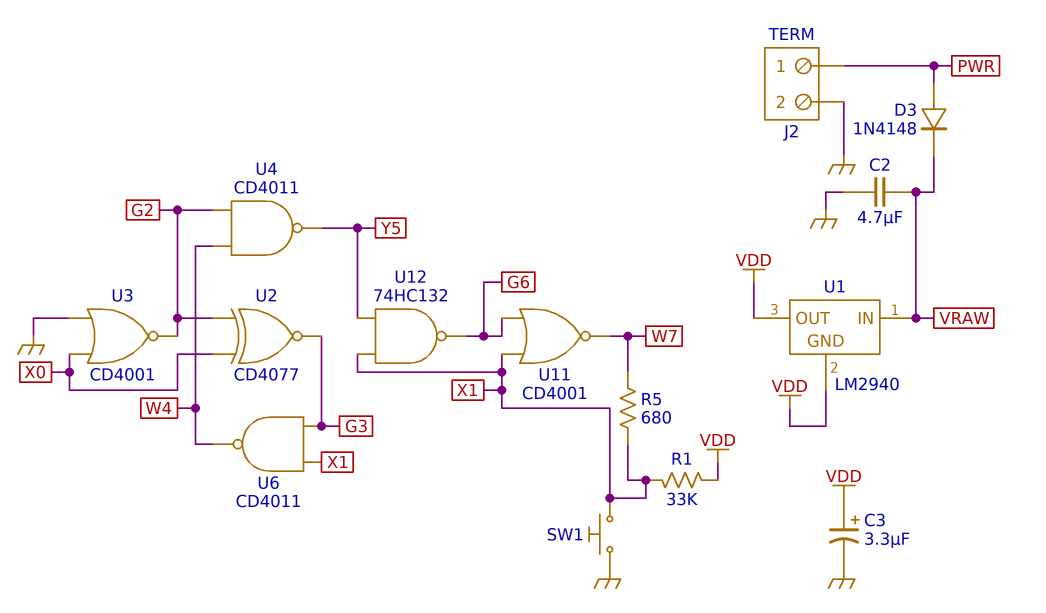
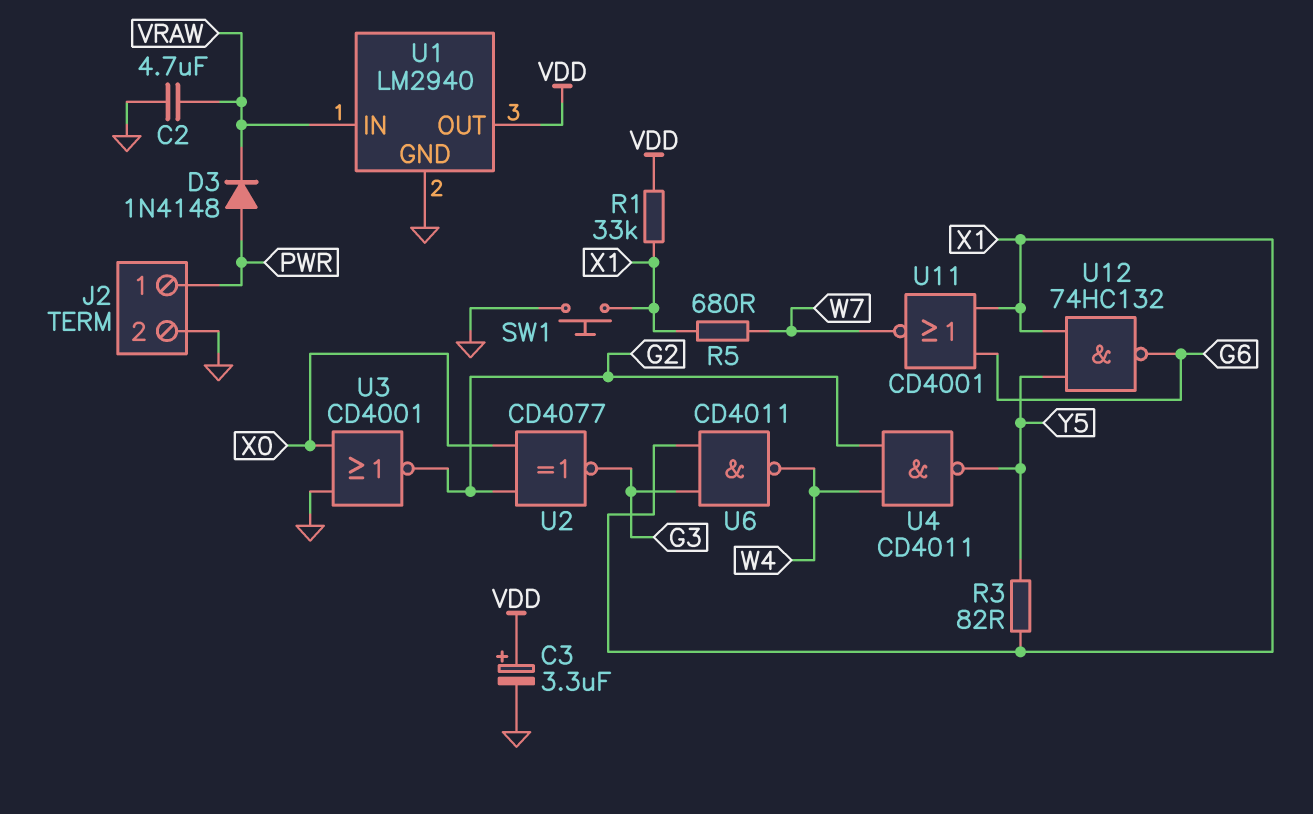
R3: none -> 82 (X1, Y5)
U1 pin GND: VDD -> GND

